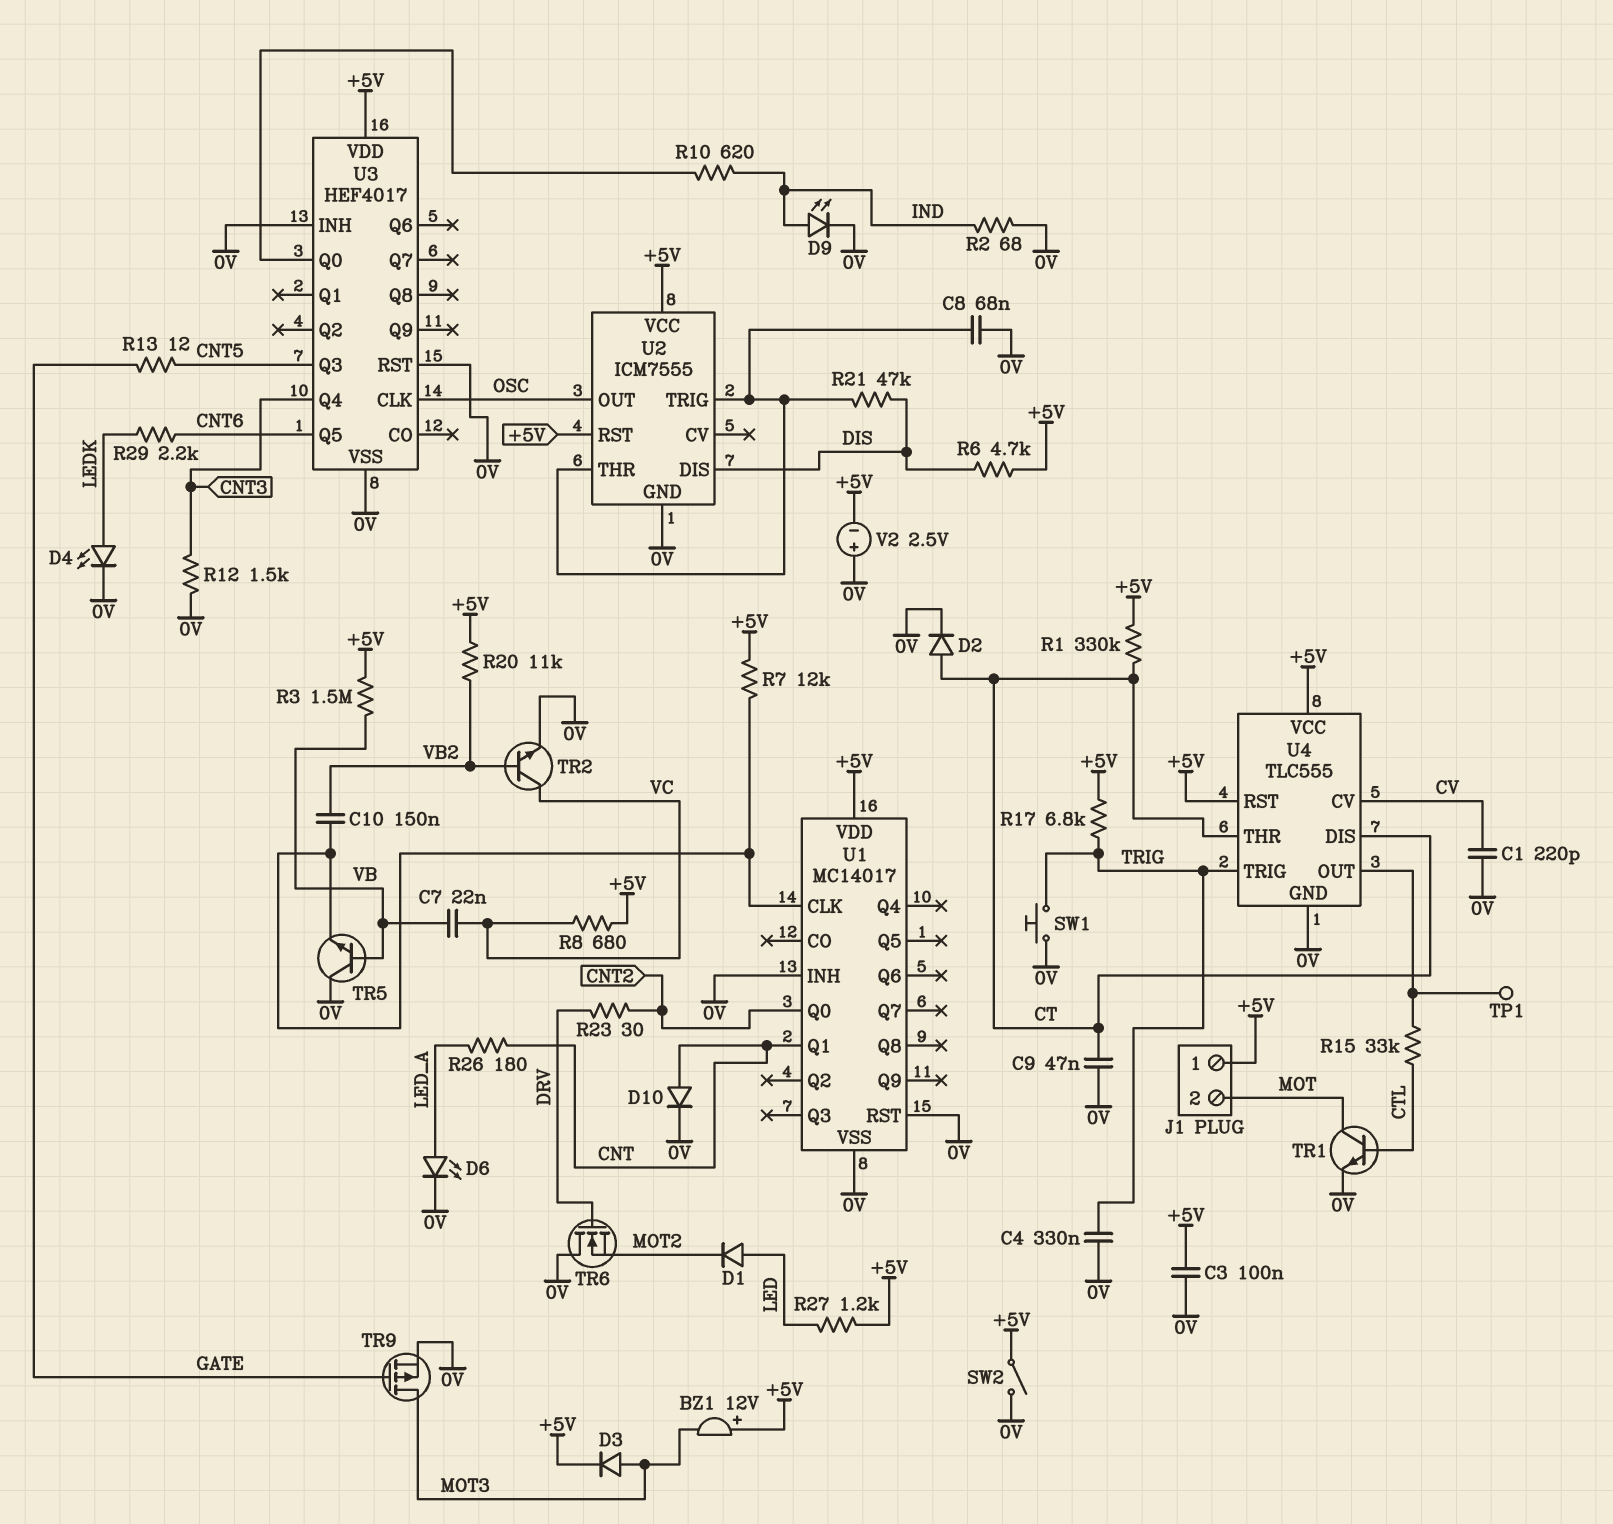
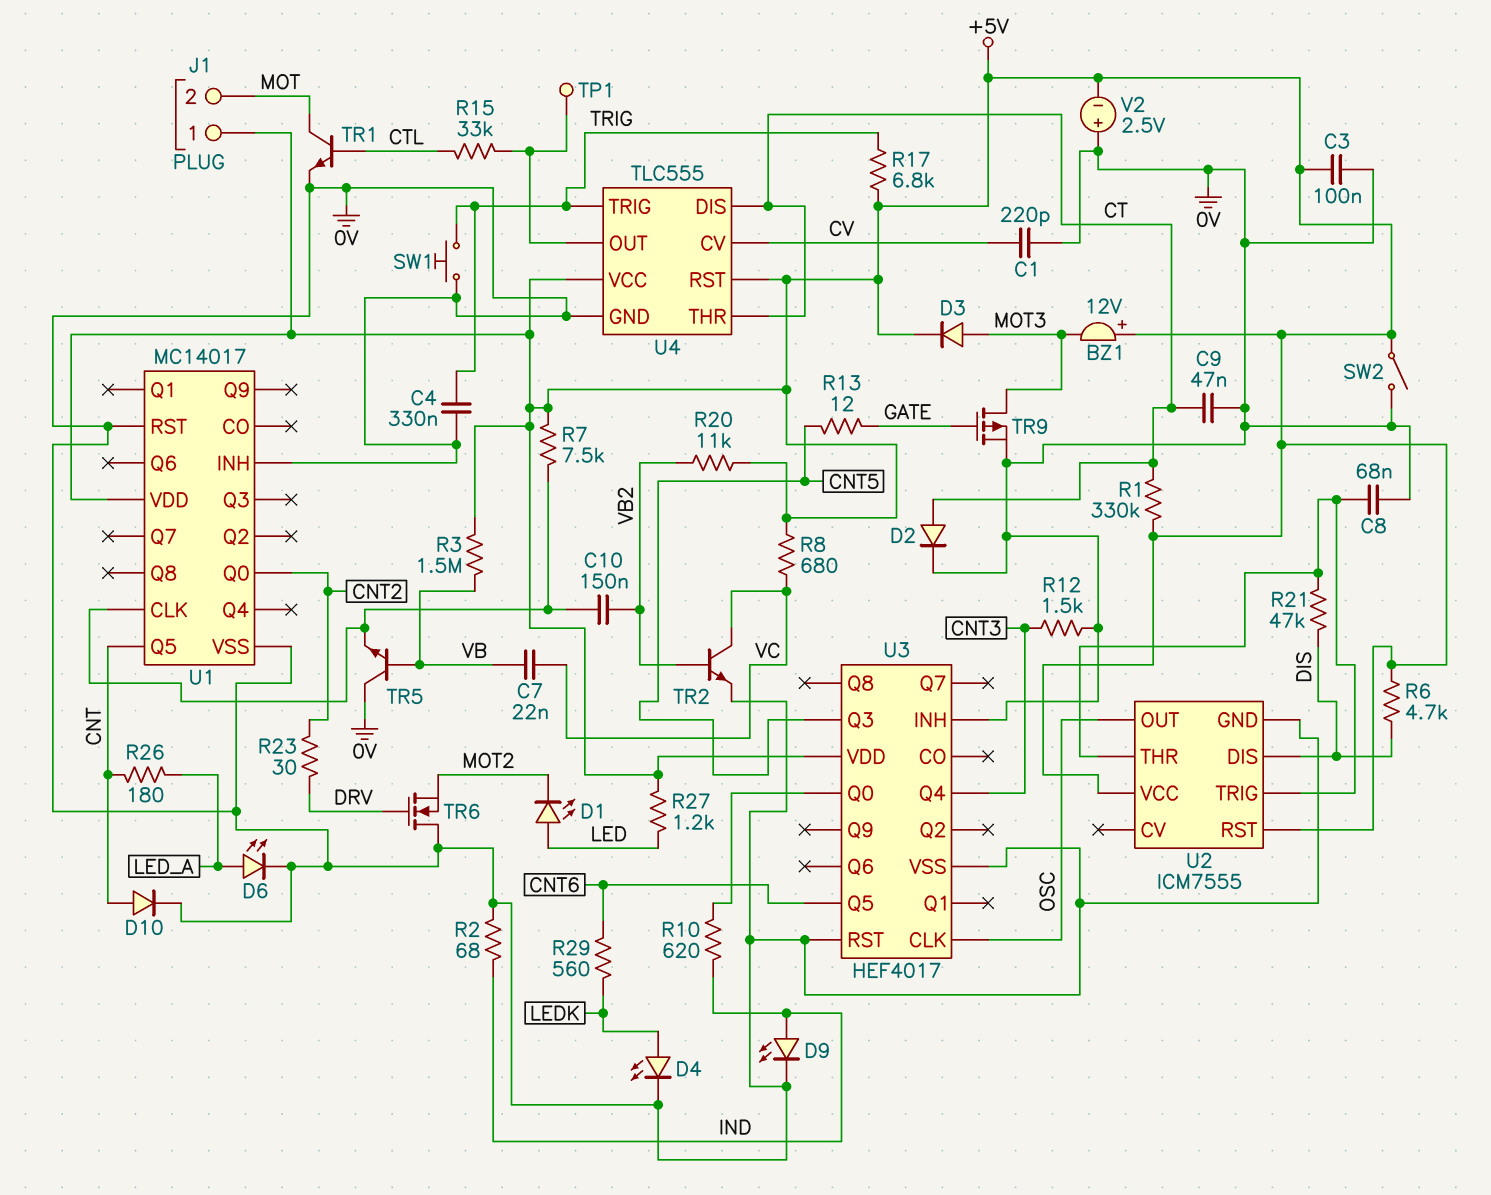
D1: diode (A LED, K MOT2) -> LED (A LED, K MOT2)
R7: 12k (+5V, U1/CLK) -> 7.5k (+5V, U1/CLK)
R29: 2.2k (CNT6, LEDK) -> 560 (CNT6, LEDK)
U1 pin Q1: CNT -> none
U1 pin Q5: none -> CNT

